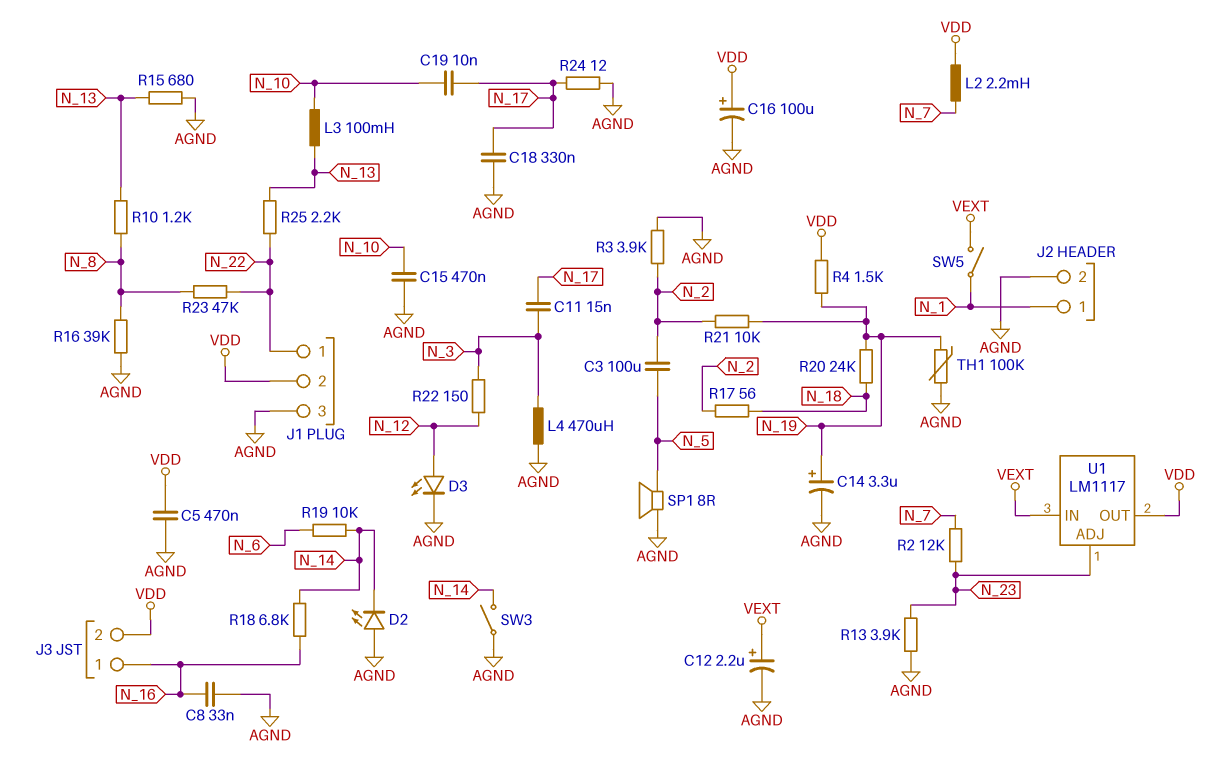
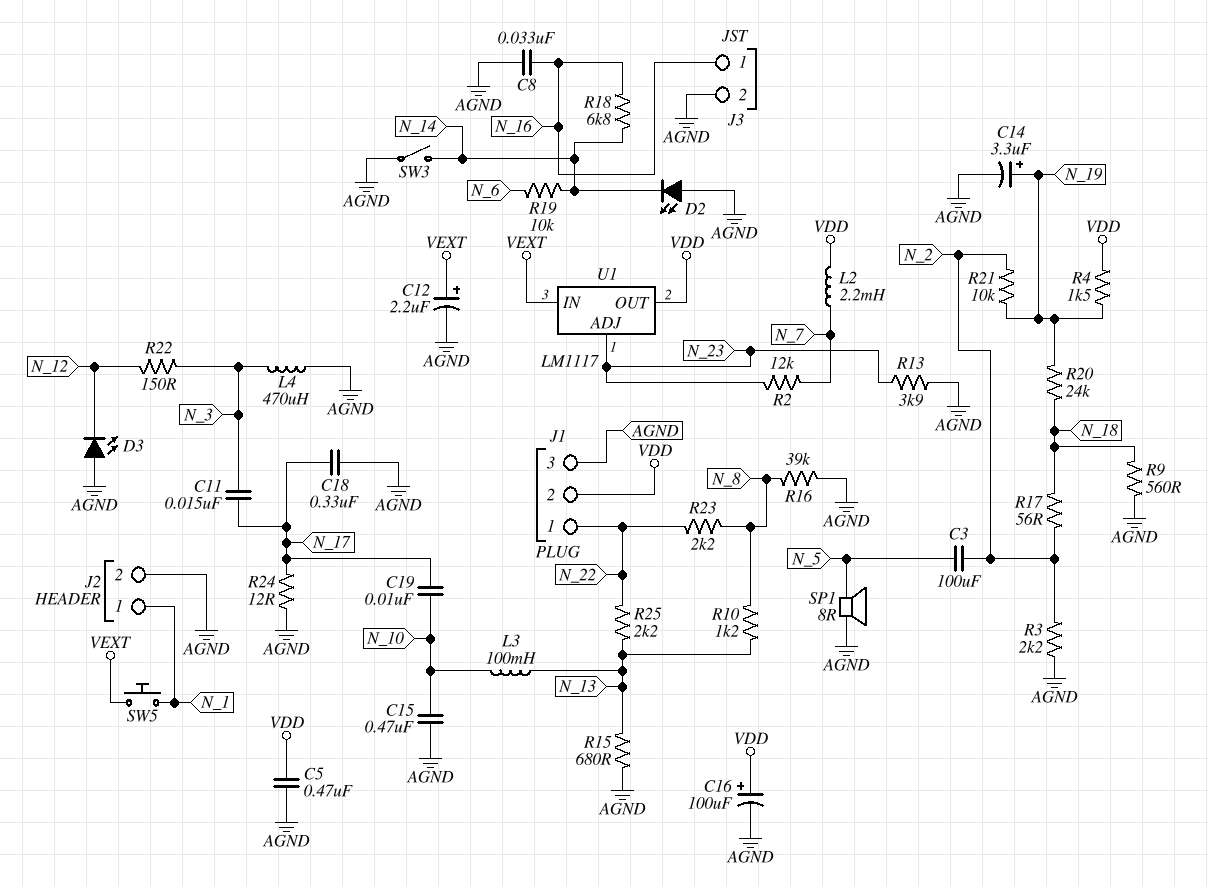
D3: LED (A N_12, K AGND) -> LED (A AGND, K N_12)
J3 pin 2: VDD -> AGND
R3: 3.9k (AGND, N_2) -> 2.2k (AGND, N_2)
R9: none -> 560 (AGND, N_18)
R23: 47k (N_8, N_22) -> 2.2k (N_8, N_22)
SW5: switch (N_1, VEXT) -> button (N_1, VEXT)
TH1: 100k (AGND, N_19) -> none

